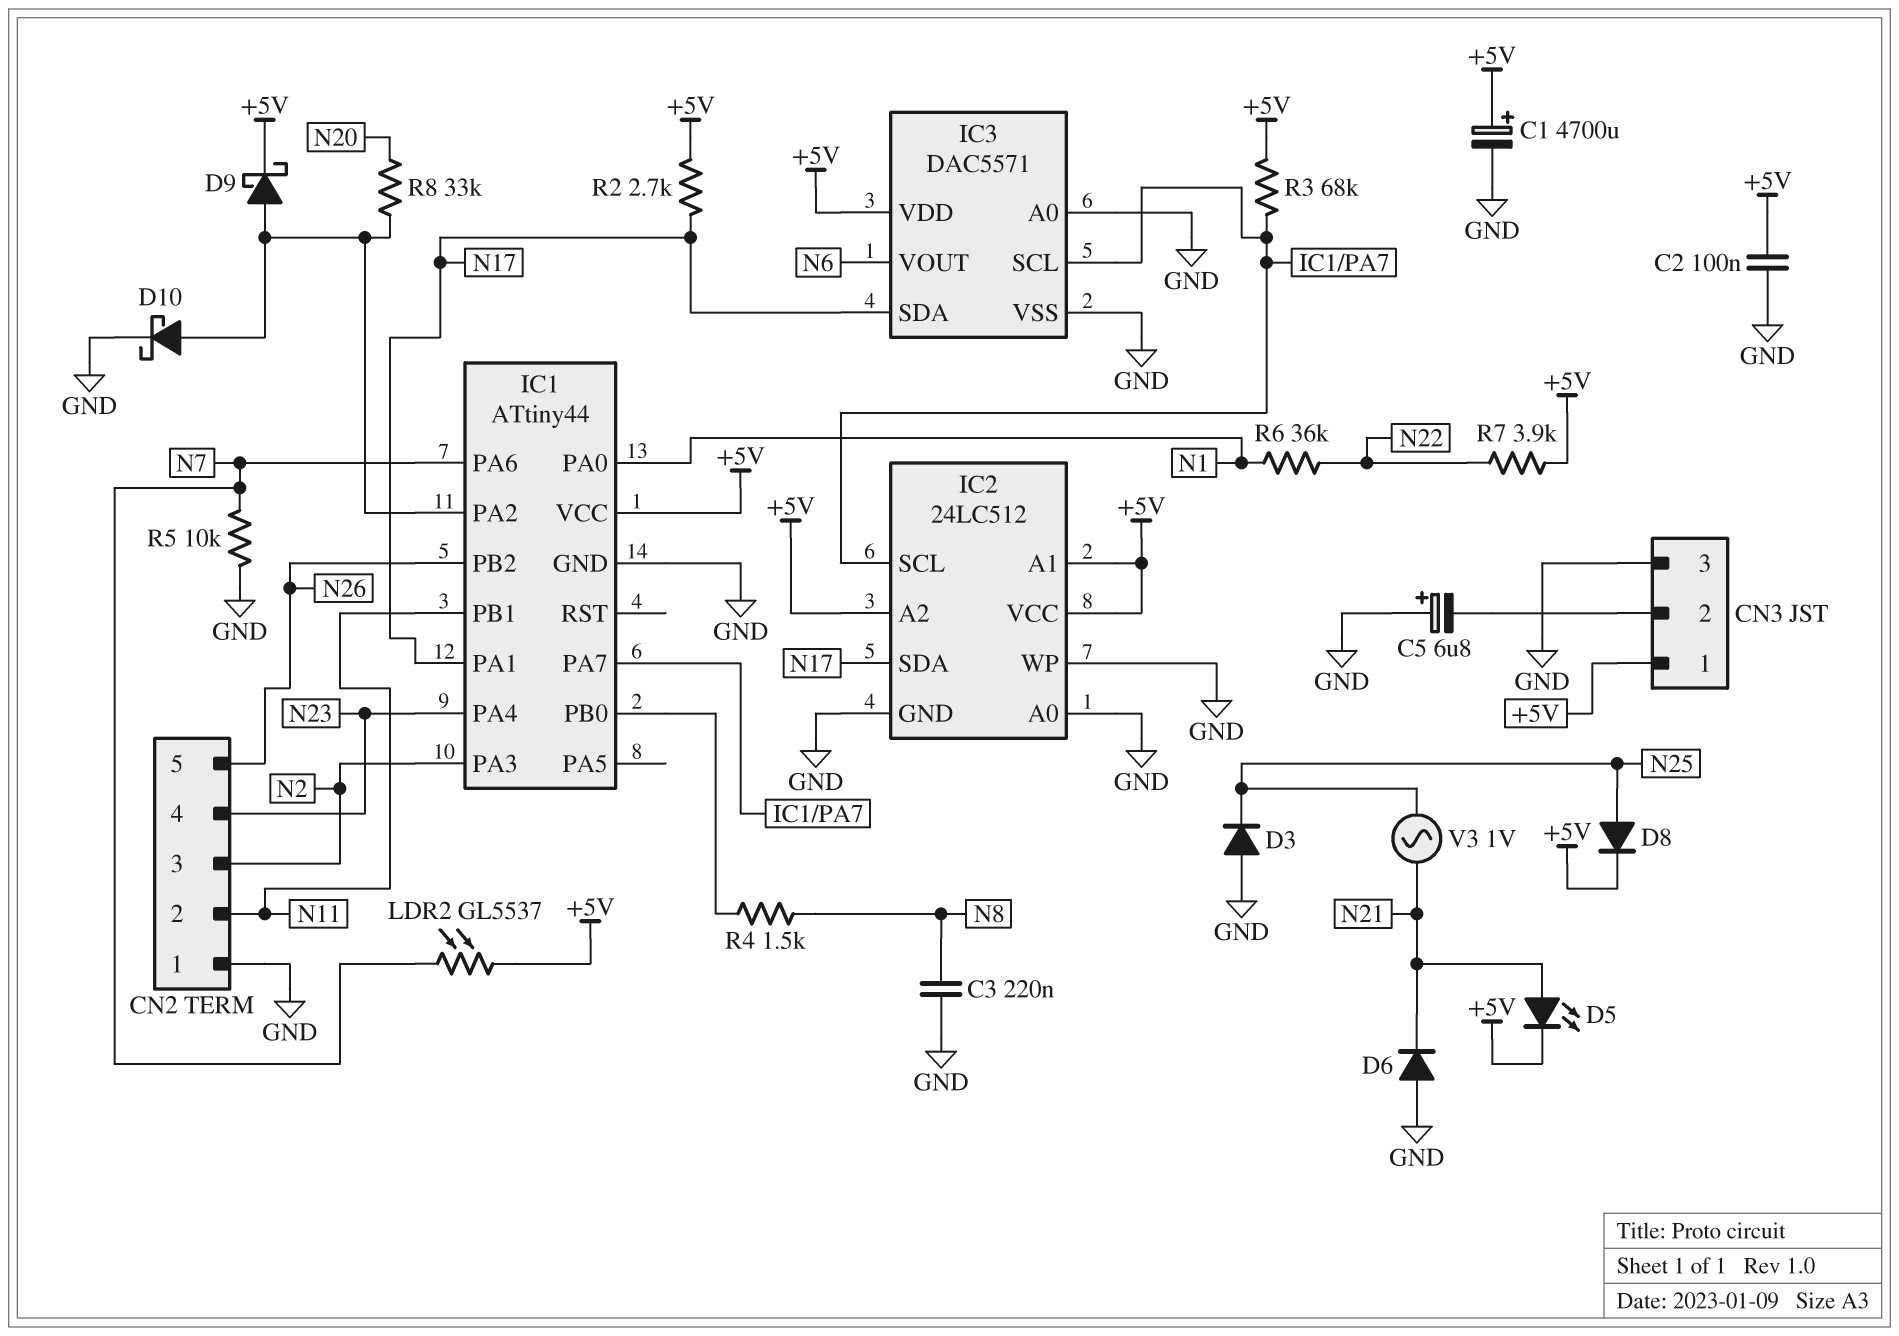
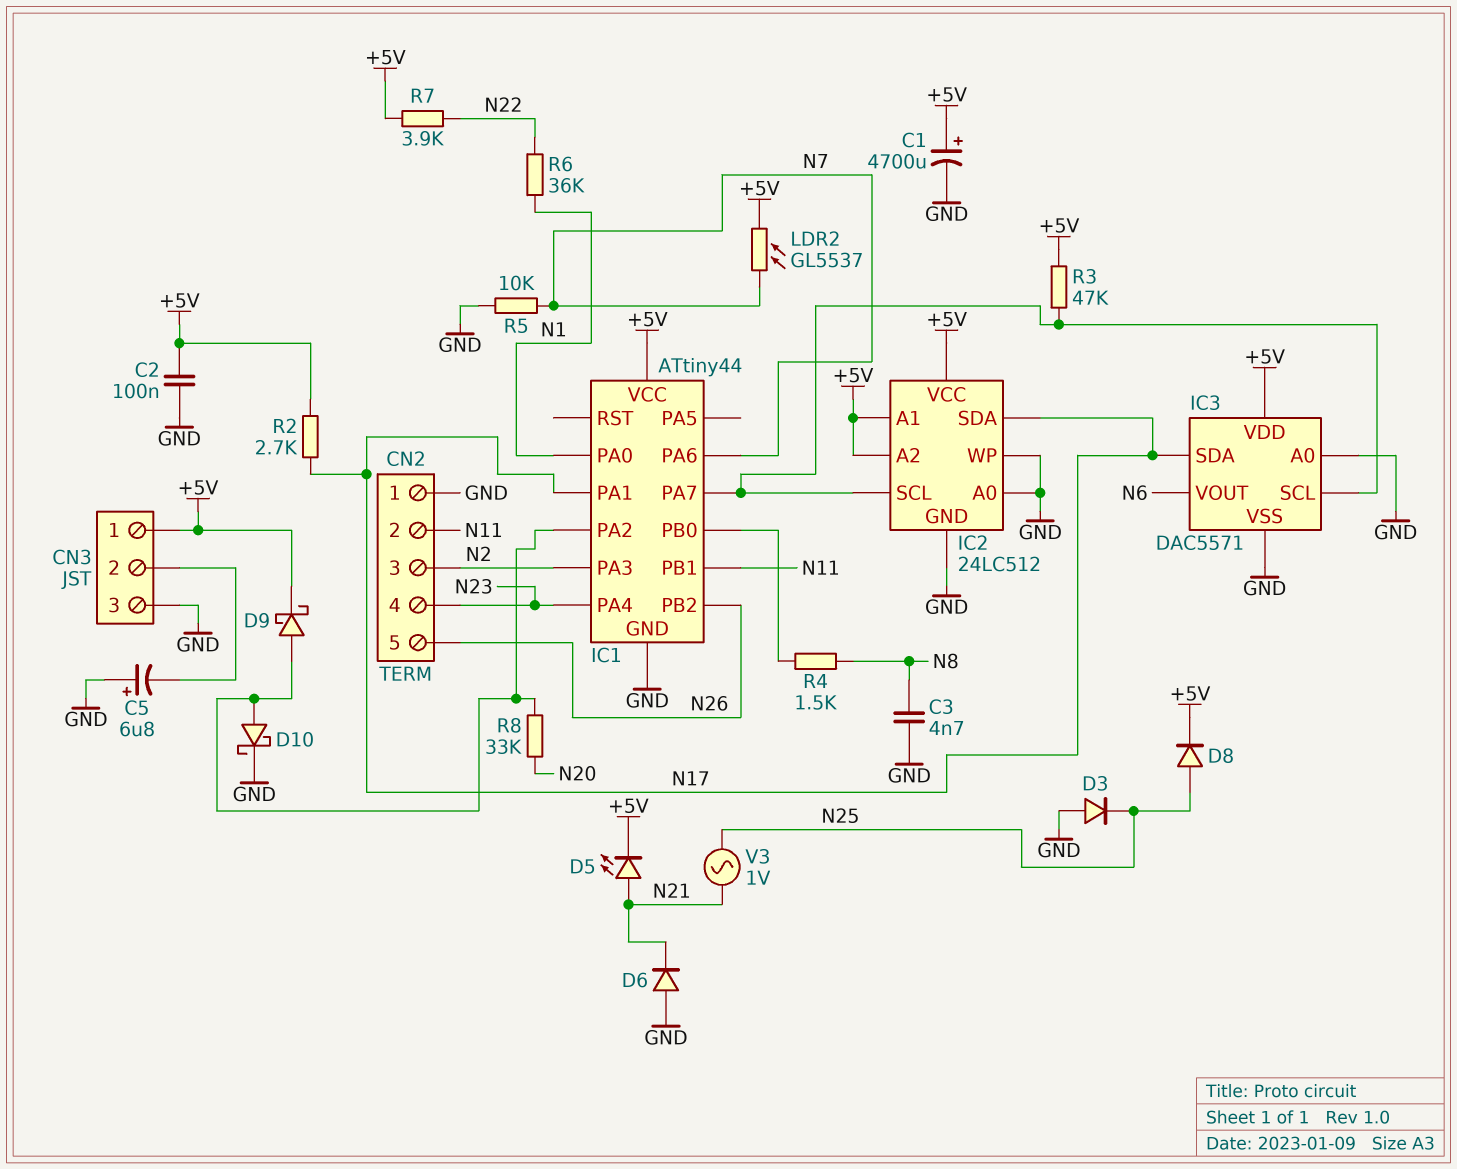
C3: 220nF (GND, N8) -> 4.7nF (GND, N8)
R3: 68k (+5V, IC1/PA7) -> 47k (+5V, IC1/PA7)

